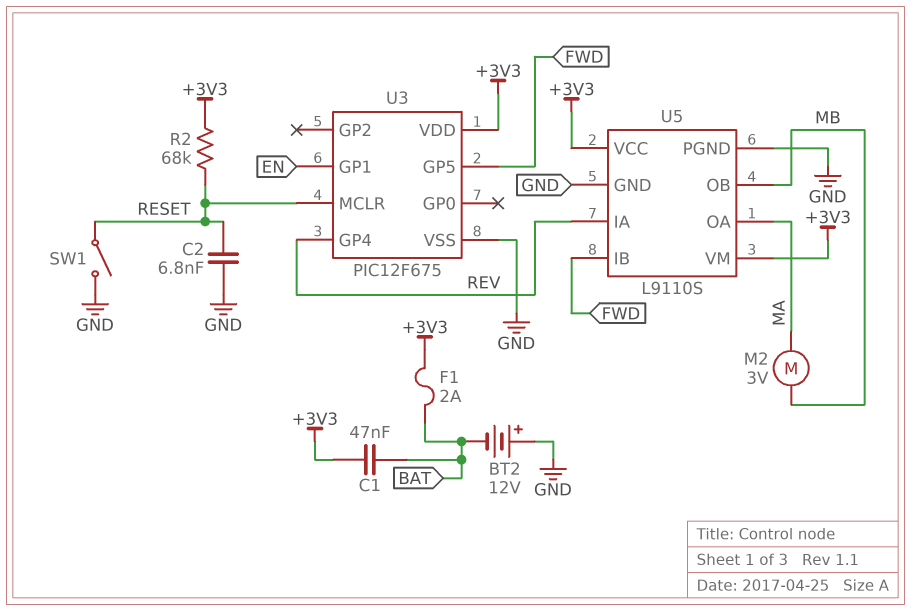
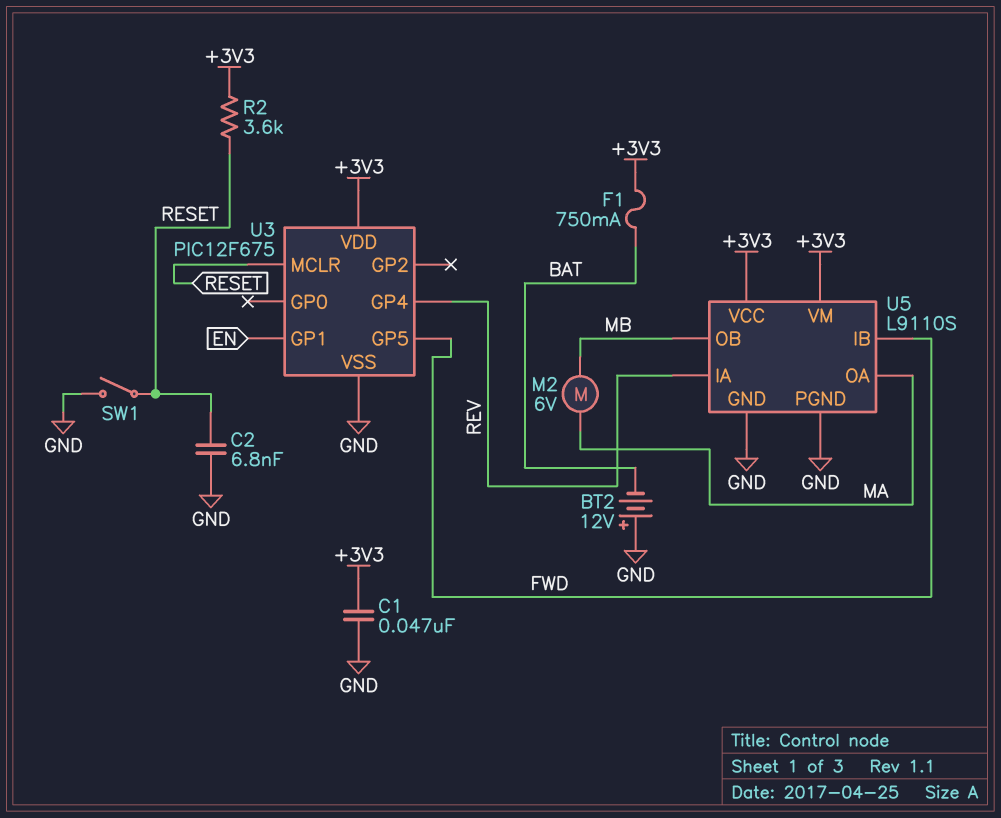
C1: 47nF (+3V3, BAT) -> 47nF (+3V3, GND)
F1: 2A (+3V3, BAT) -> 750mA (+3V3, BAT)
M2: motor 3V (MA, MB) -> motor 6V (MA, MB)
R2: 68k (+3V3, RESET) -> 3.6k (+3V3, RESET)

